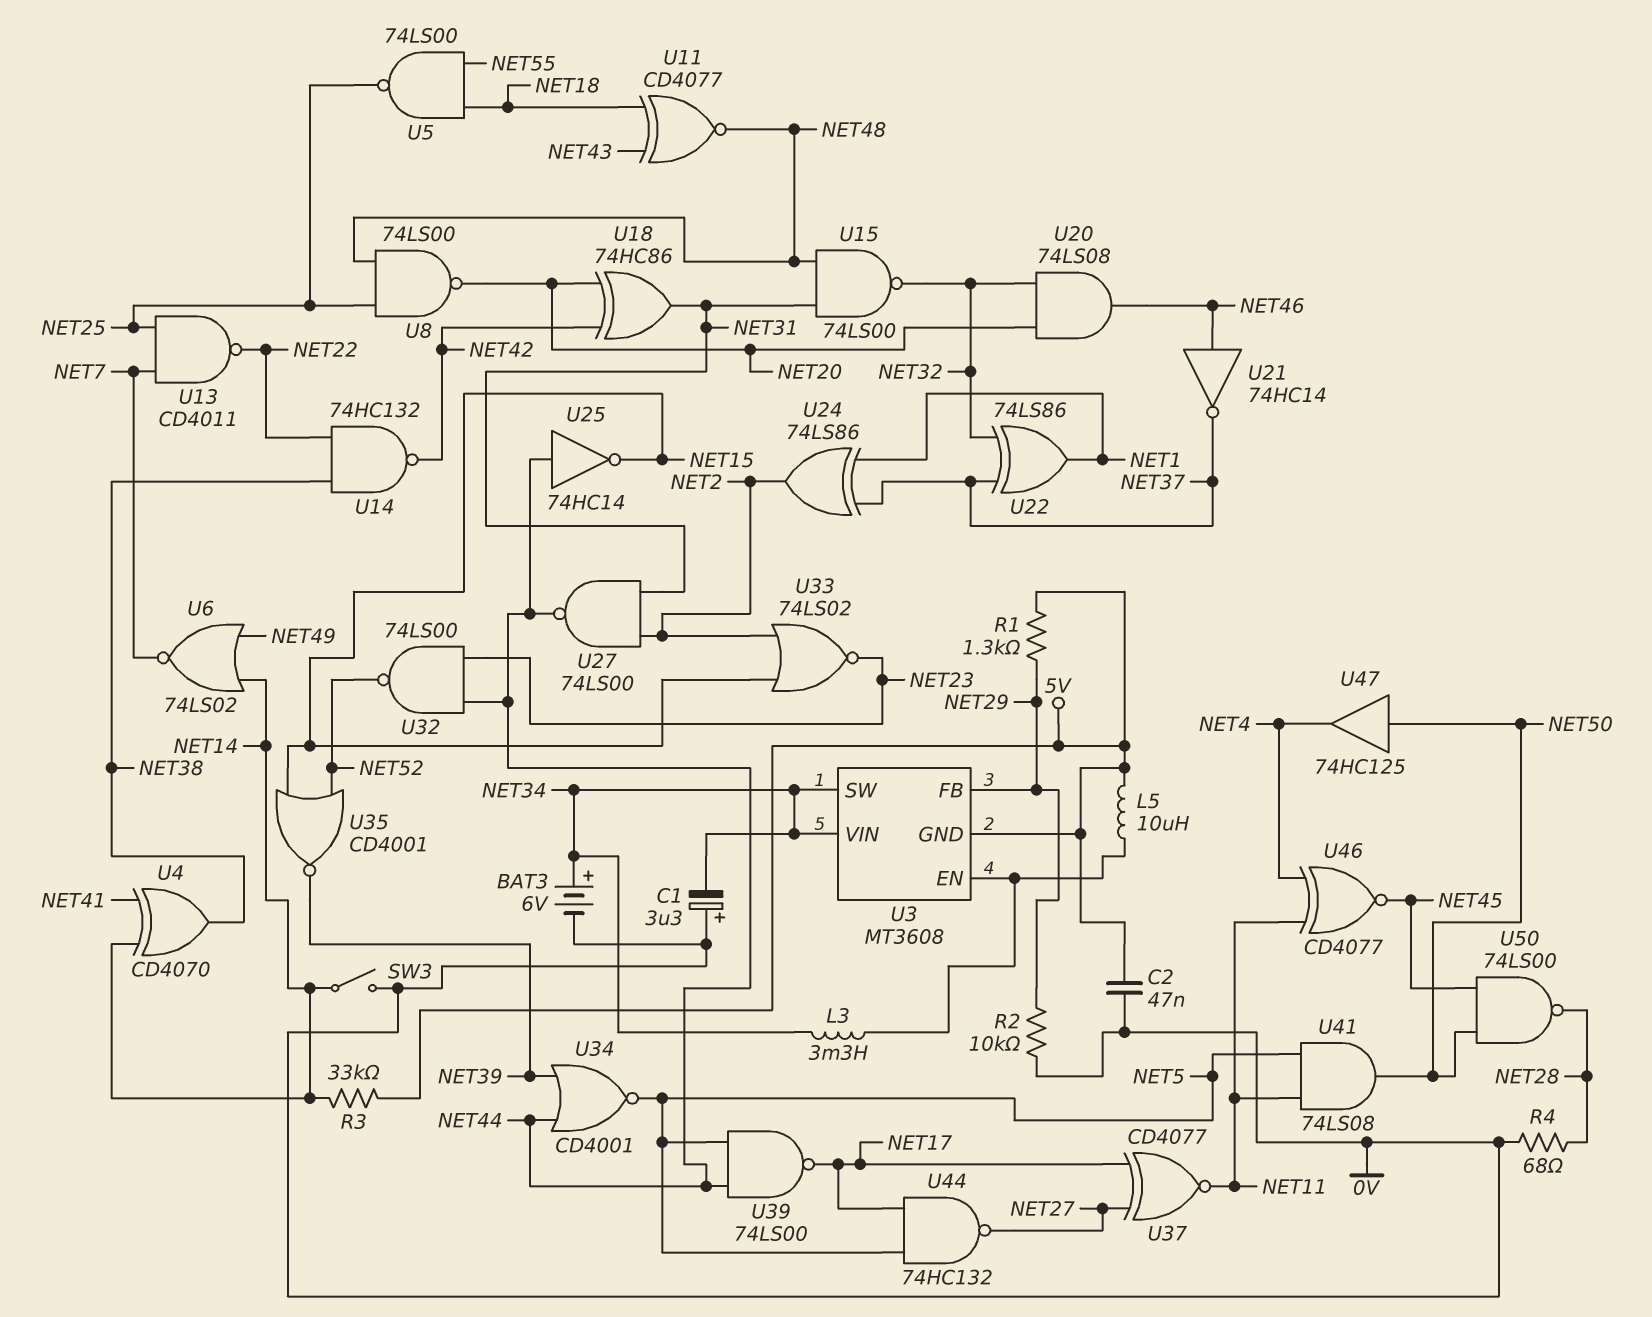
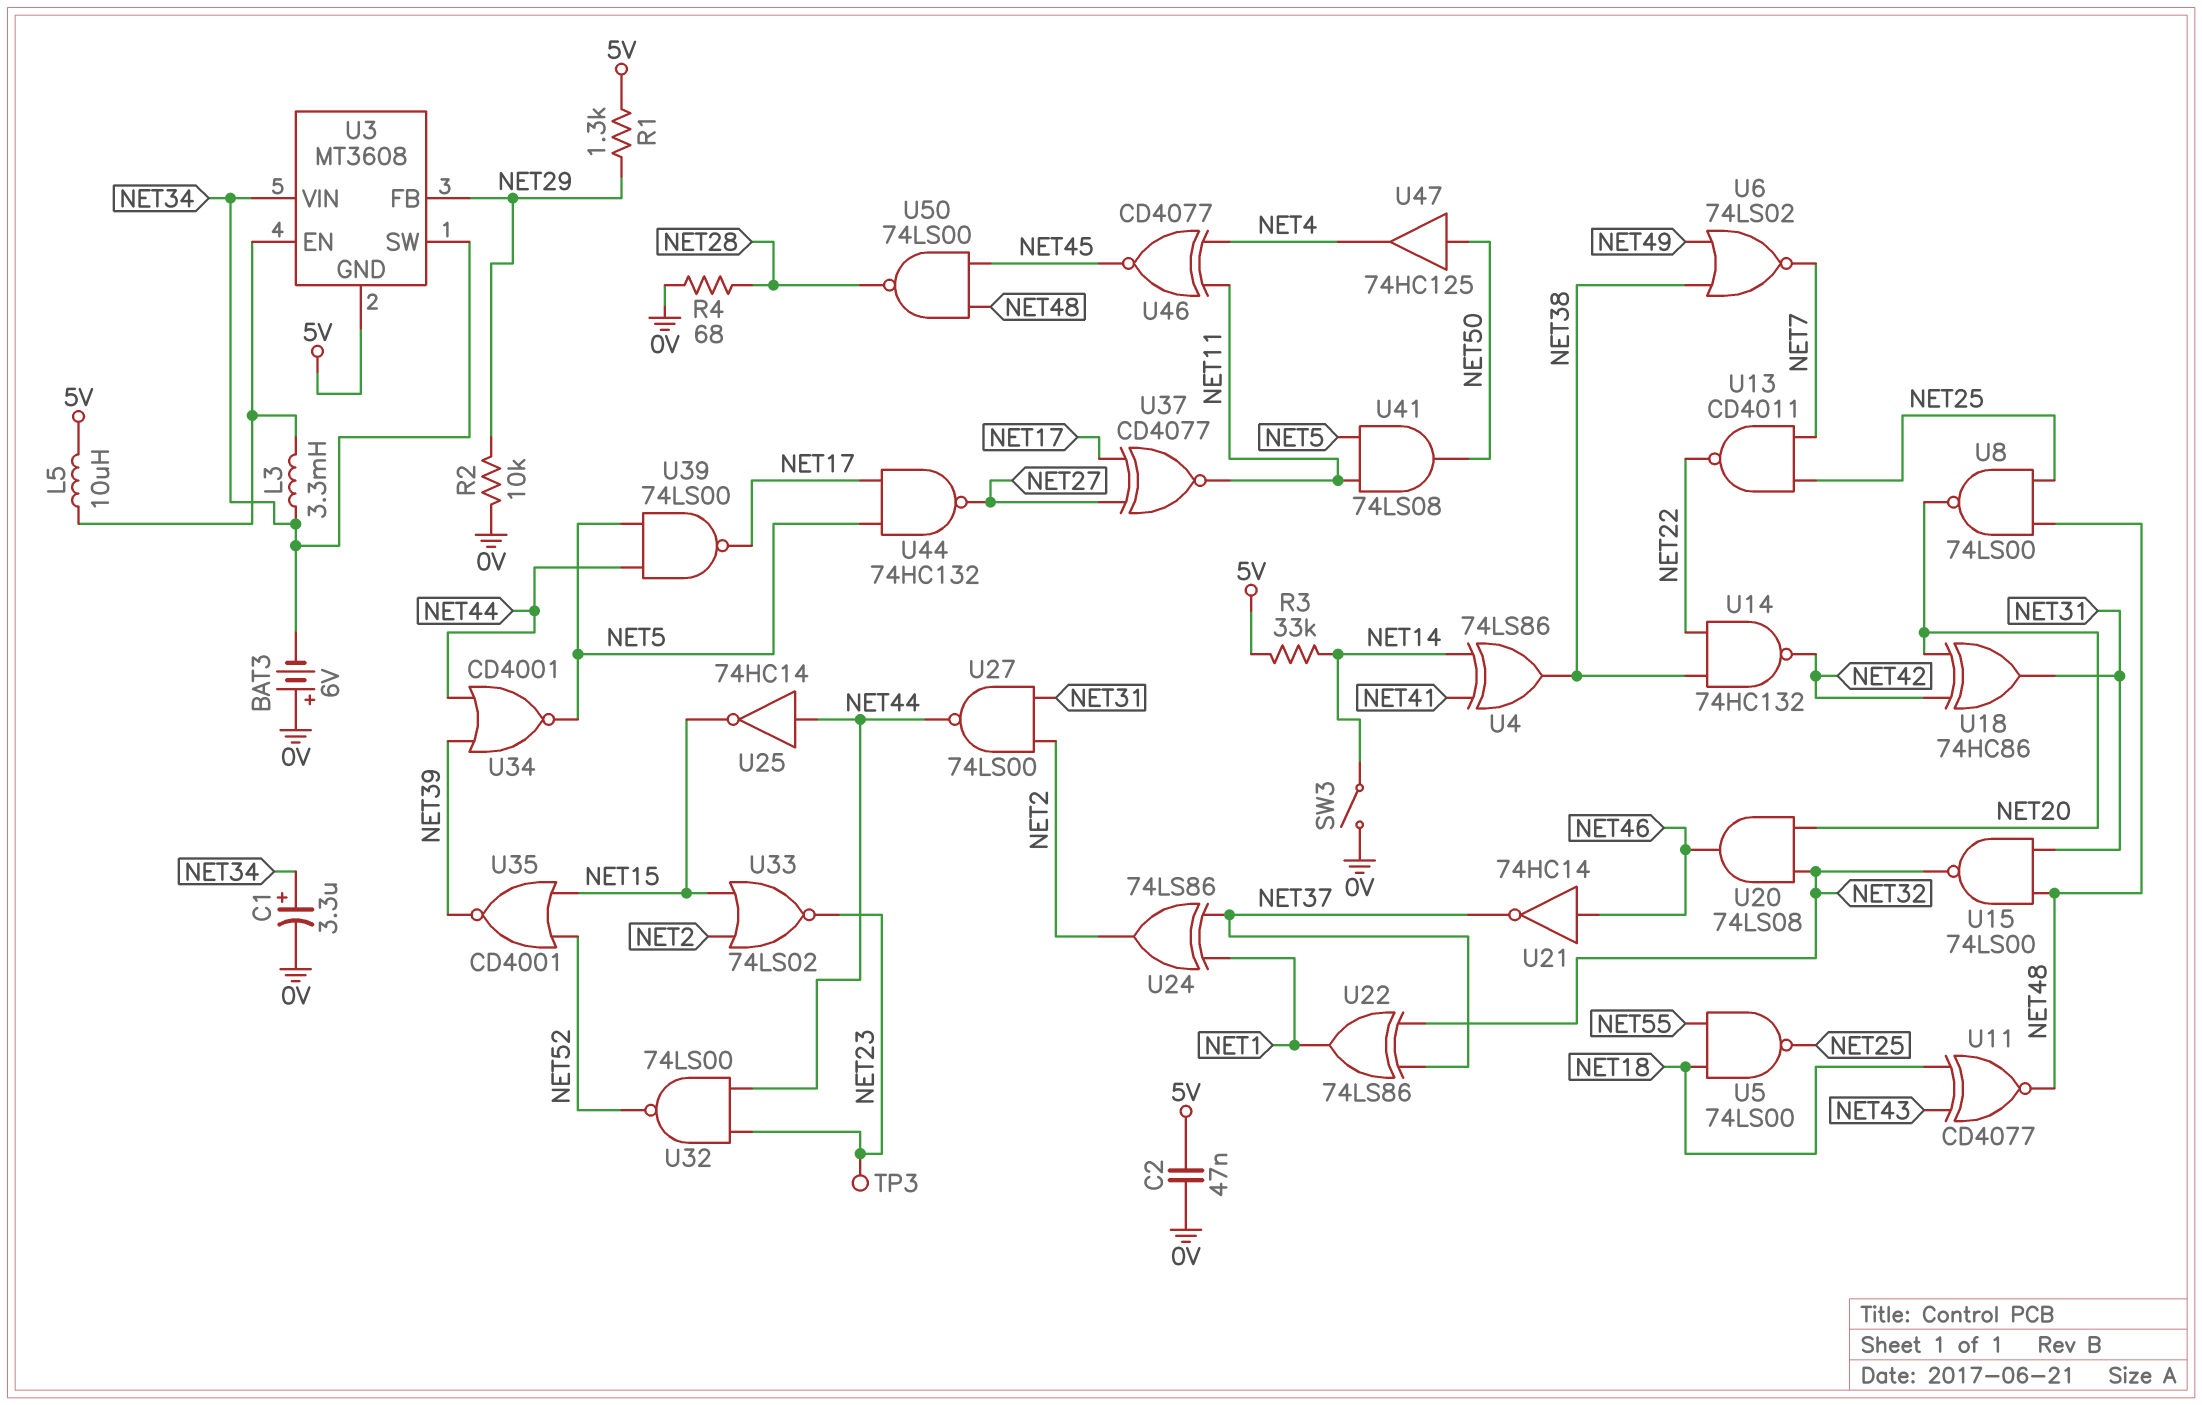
BAT3: 6V (plus NET34, minus 0V) -> 6V (plus 0V, minus NET34)
C1: 3.3uF (plus 0V, minus NET34) -> 3.3uF (plus NET34, minus 0V)
TP3: none -> test point (NET23)
U4: XOR CD4070 (in NET14, in NET41, out NET38) -> XOR 74LS86 (in NET14, in NET41, out NET38)
U6: NOR 74LS02 (in NET14, in NET49, out NET7) -> NOR 74LS02 (in NET38, in NET49, out NET7)
U50: NAND 74LS00 (in NET45, in NET50, out NET28) -> NAND 74LS00 (in NET45, in NET48, out NET28)

